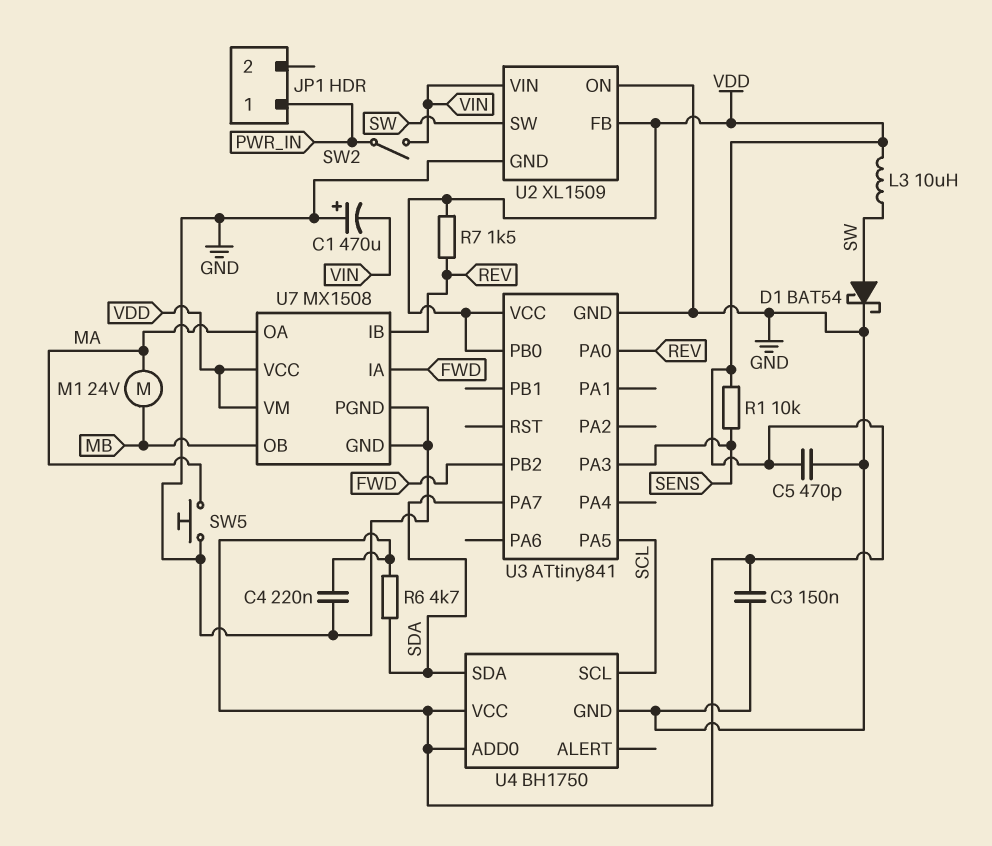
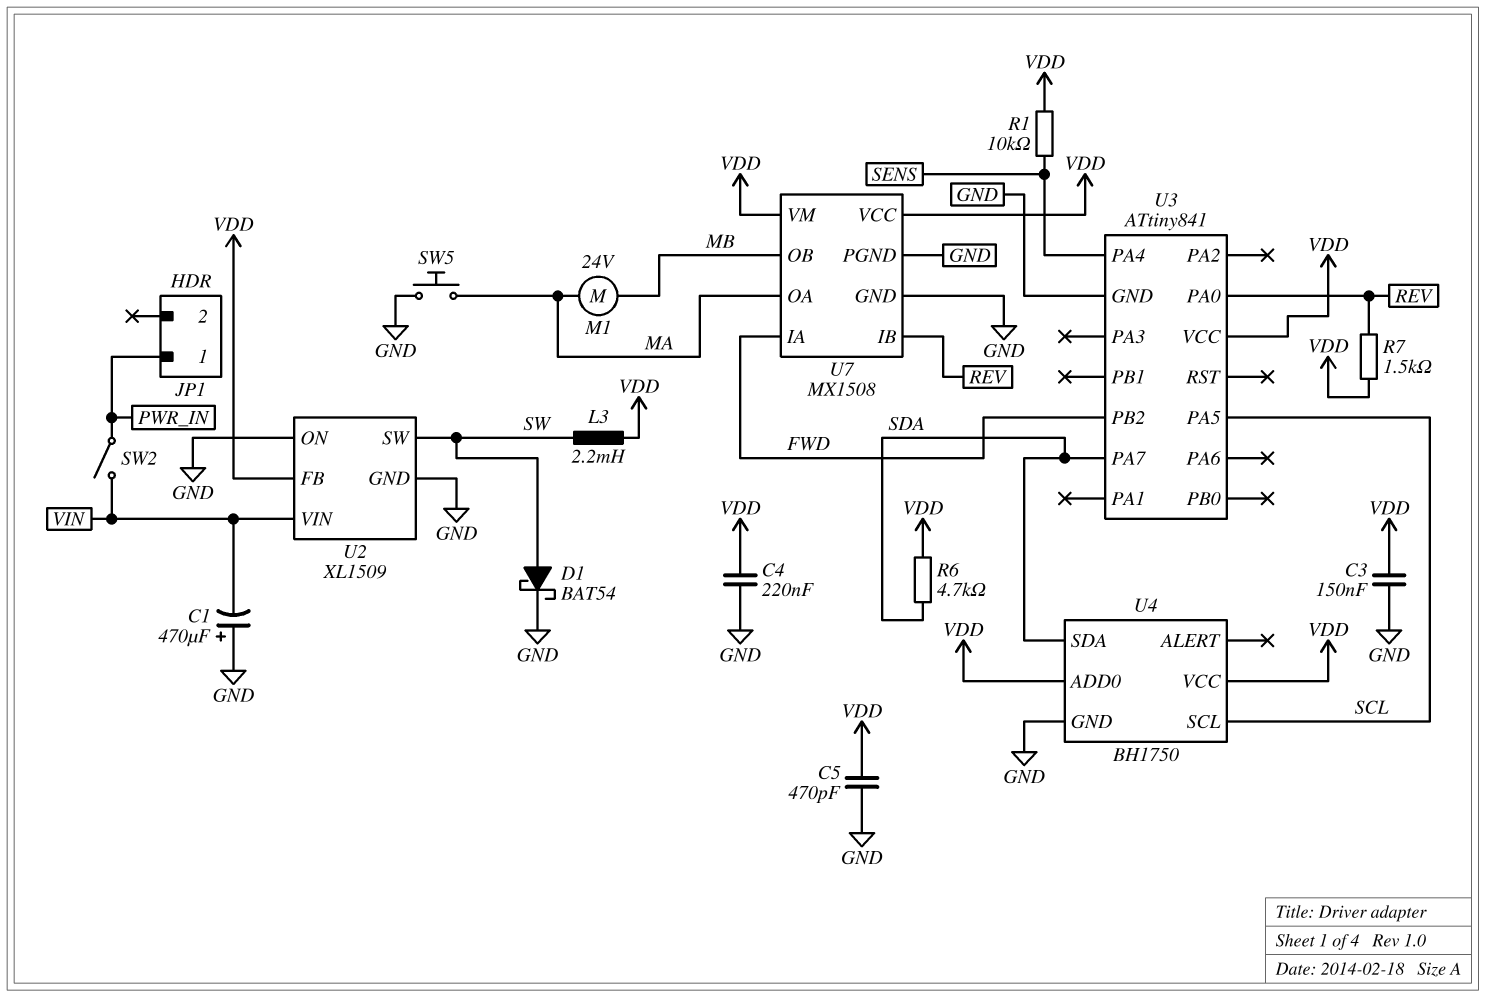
L3: 10uH (SW, VDD) -> 2.2mH (SW, VDD)
U3 pin PA3: SENS -> none
U3 pin PA4: none -> SENS
U3 pin PB0: VDD -> none

